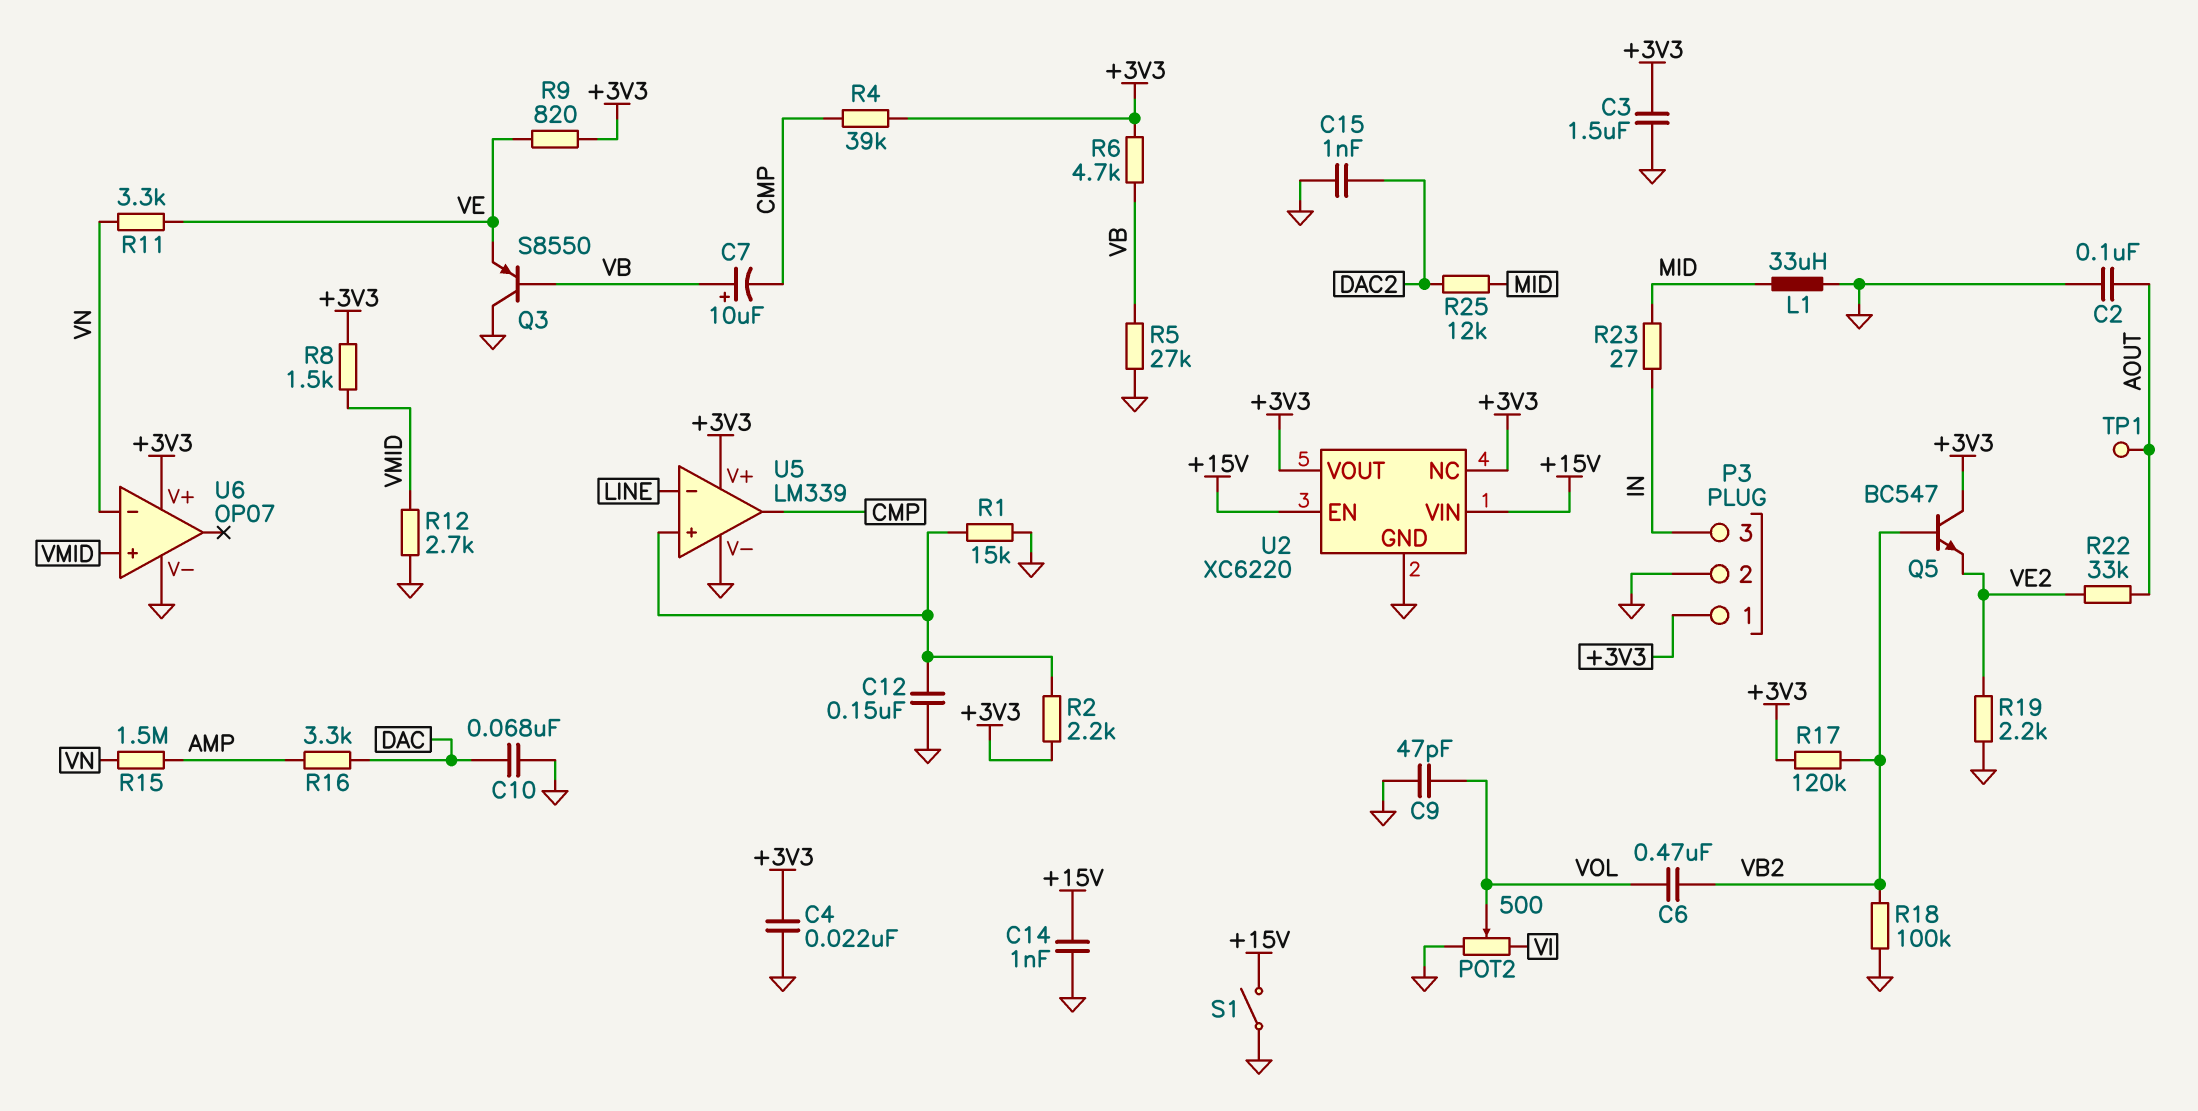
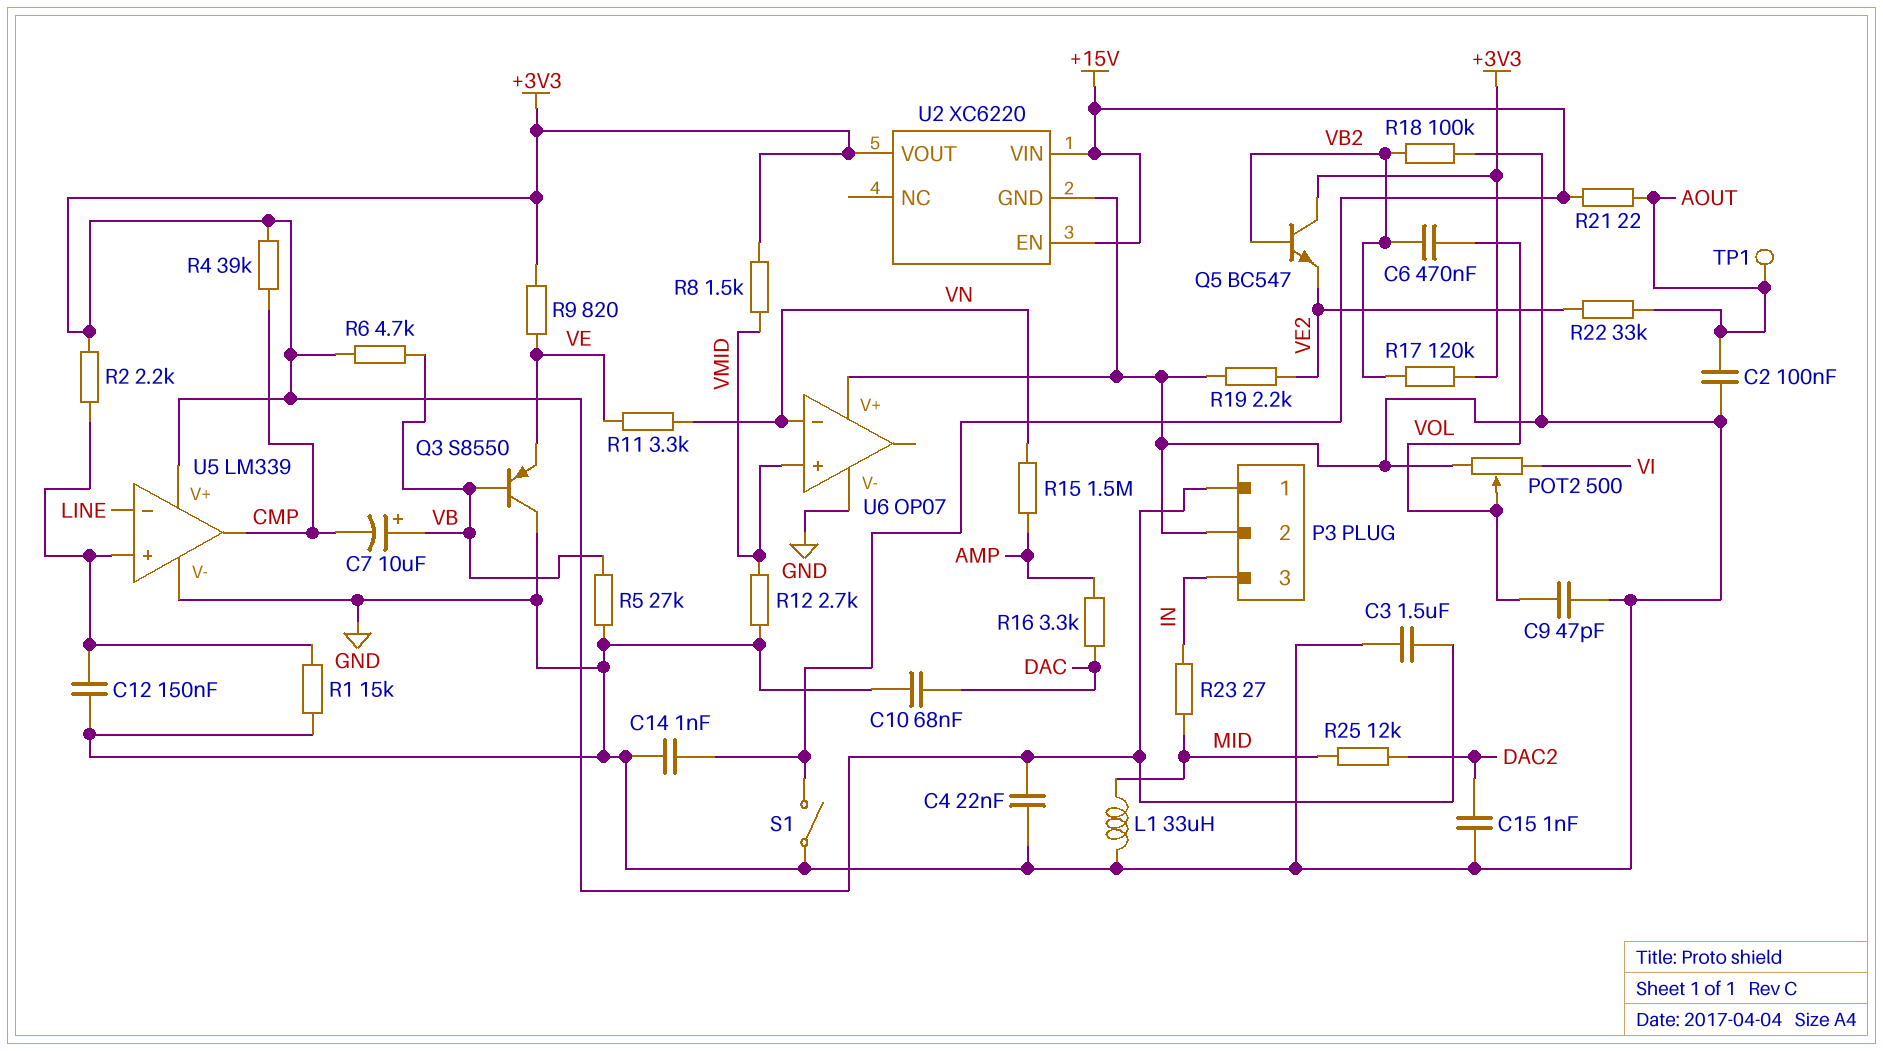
R21: none -> 22 (+15V, AOUT)
U2 pin NC: +3V3 -> none
U6 pin V+: +3V3 -> GND

